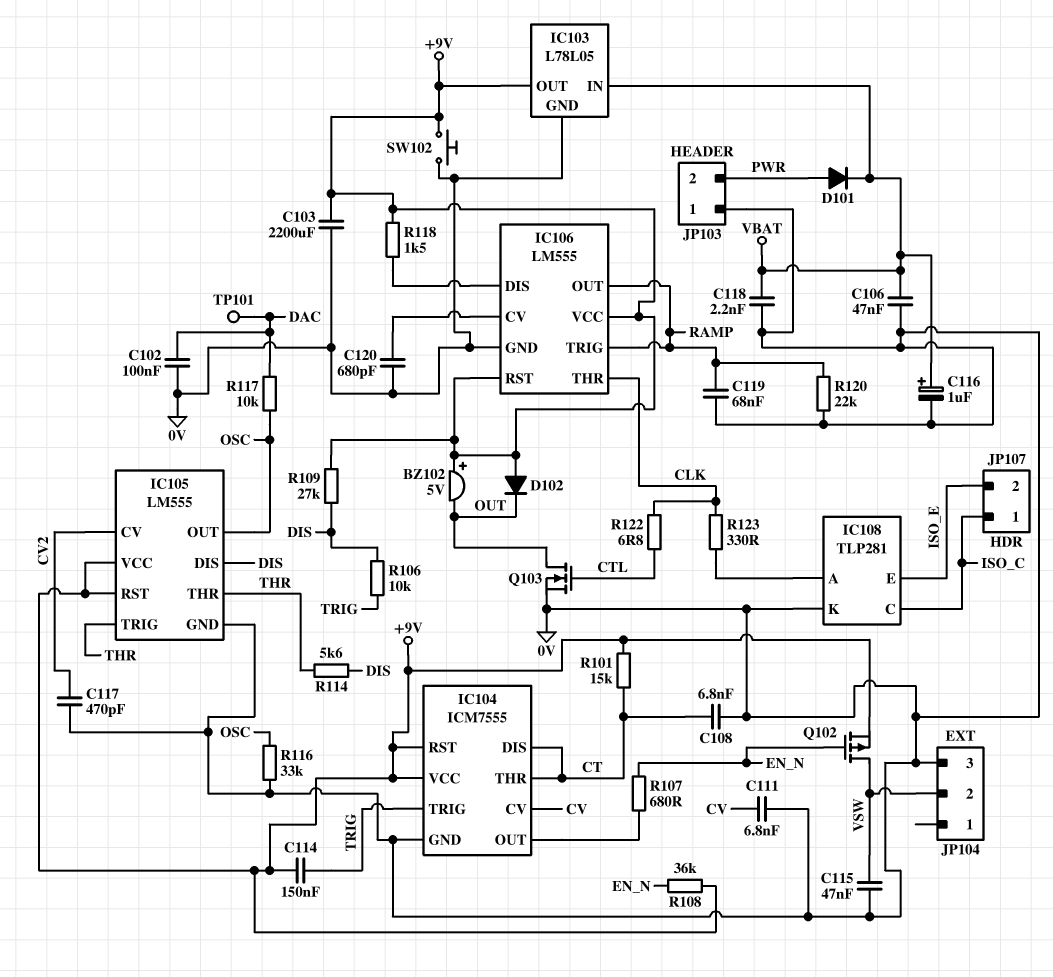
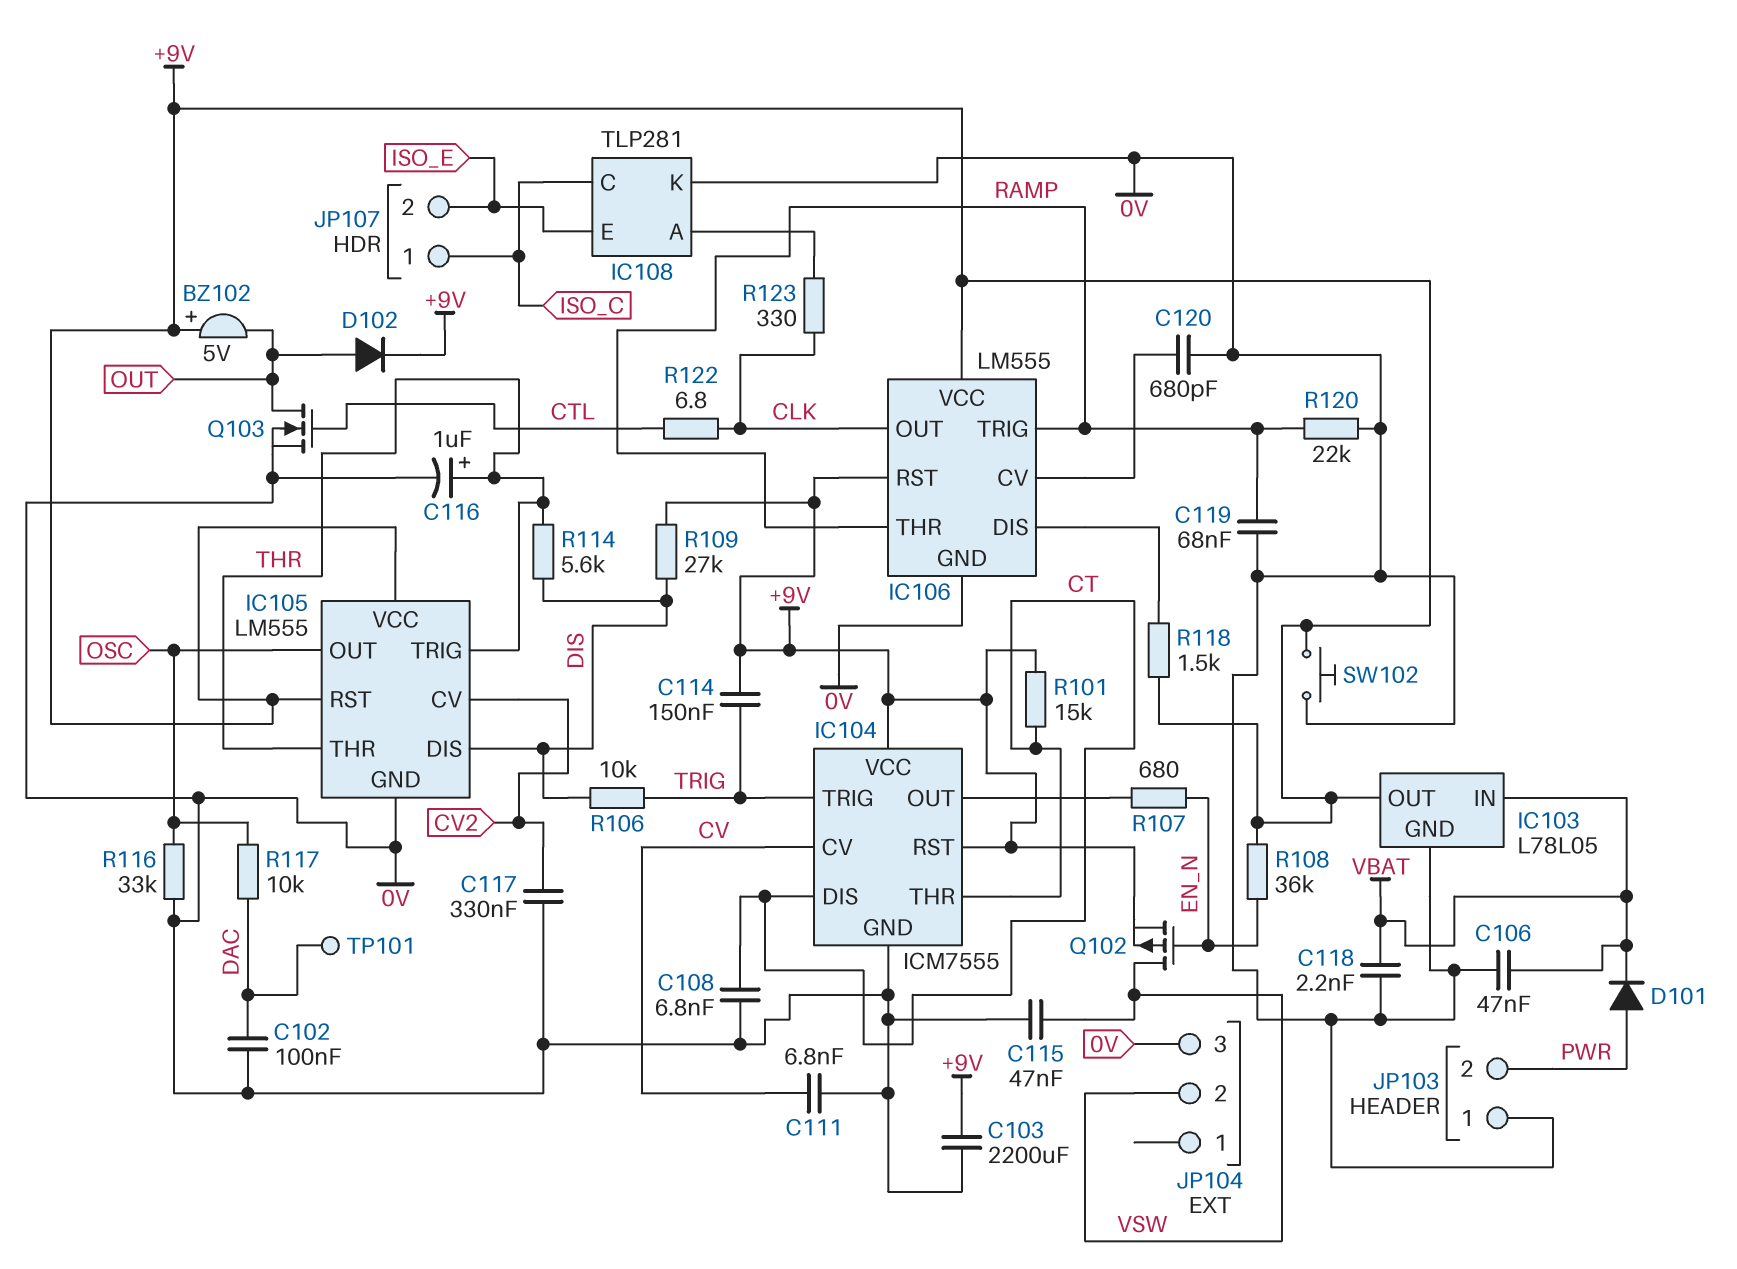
C116: 1uF (plus VBAT, minus 0V) -> 1uF (plus THR, minus 0V)
C117: 470pF (0V, CV2) -> 330nF (0V, CV2)
D102: diode (A +9V, K OUT) -> diode (A OUT, K +9V)
IC106 pin OUT: RAMP -> CLK
IC106 pin THR: CLK -> RAMP

